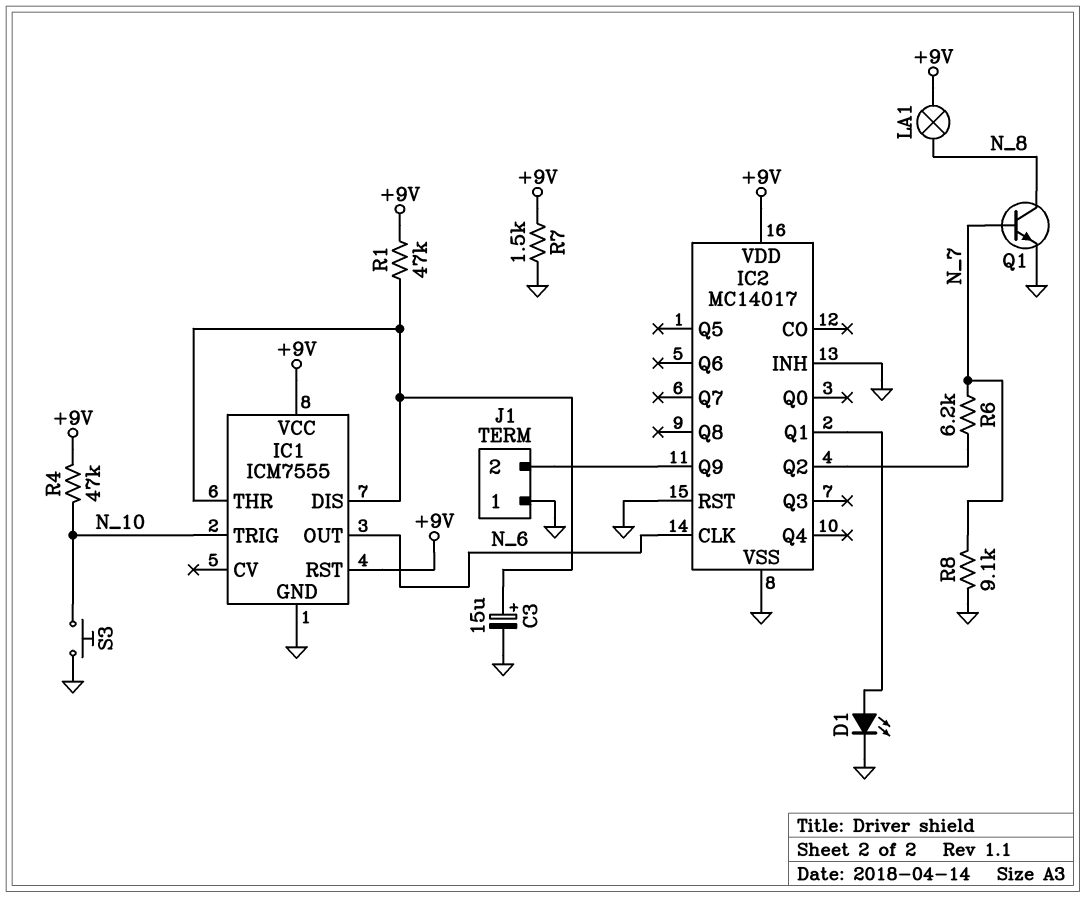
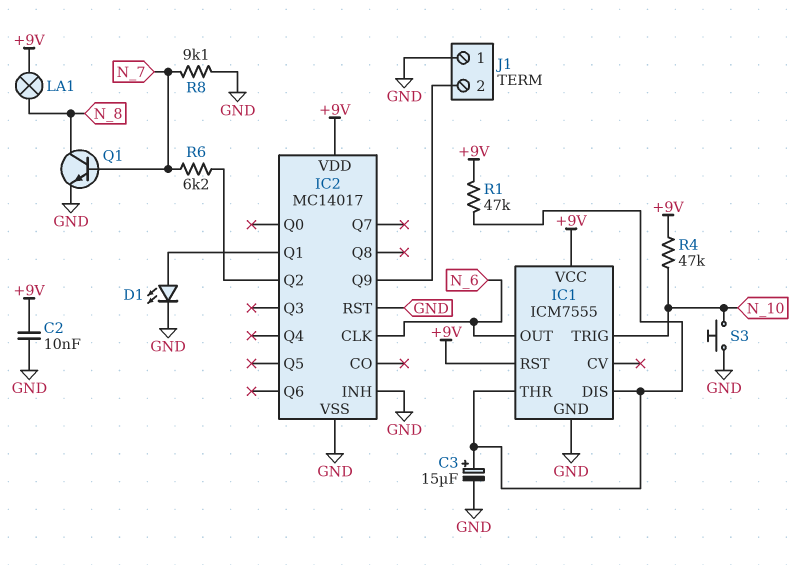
C2: none -> 10nF (+9V, GND)
R7: 1.5k (+9V, GND) -> none

